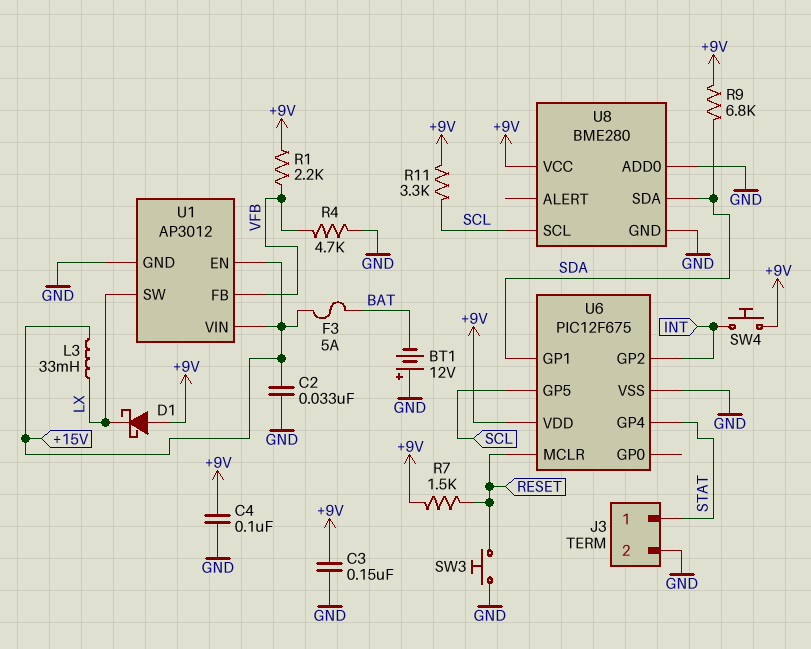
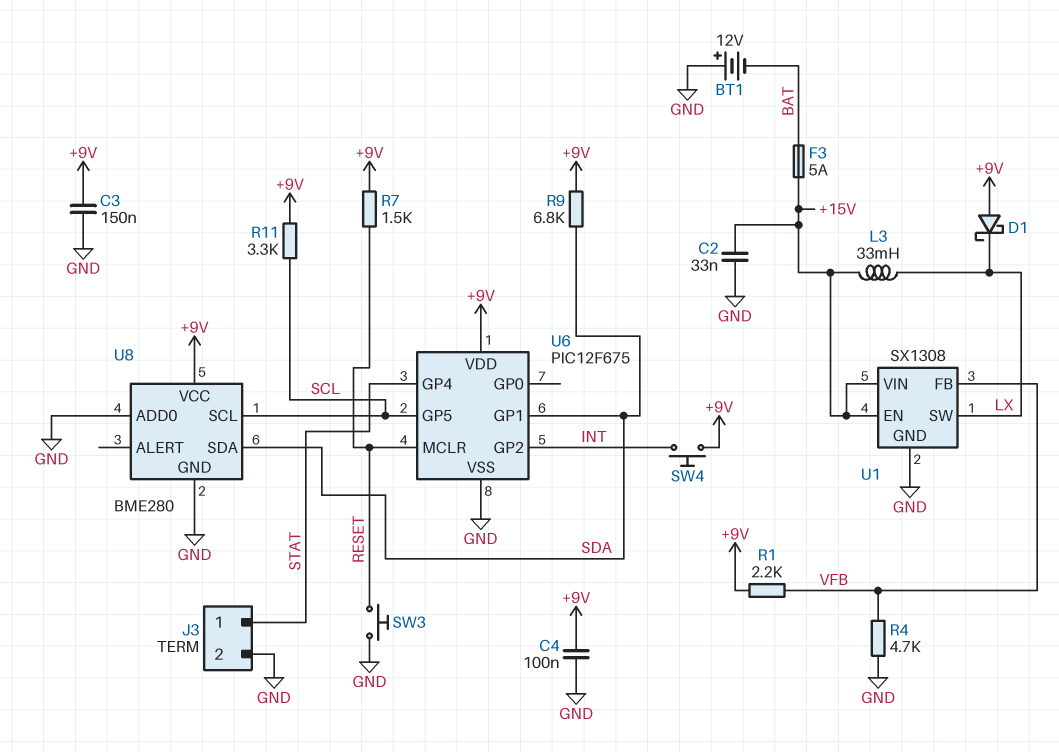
U1: AP3012 -> SX1308

